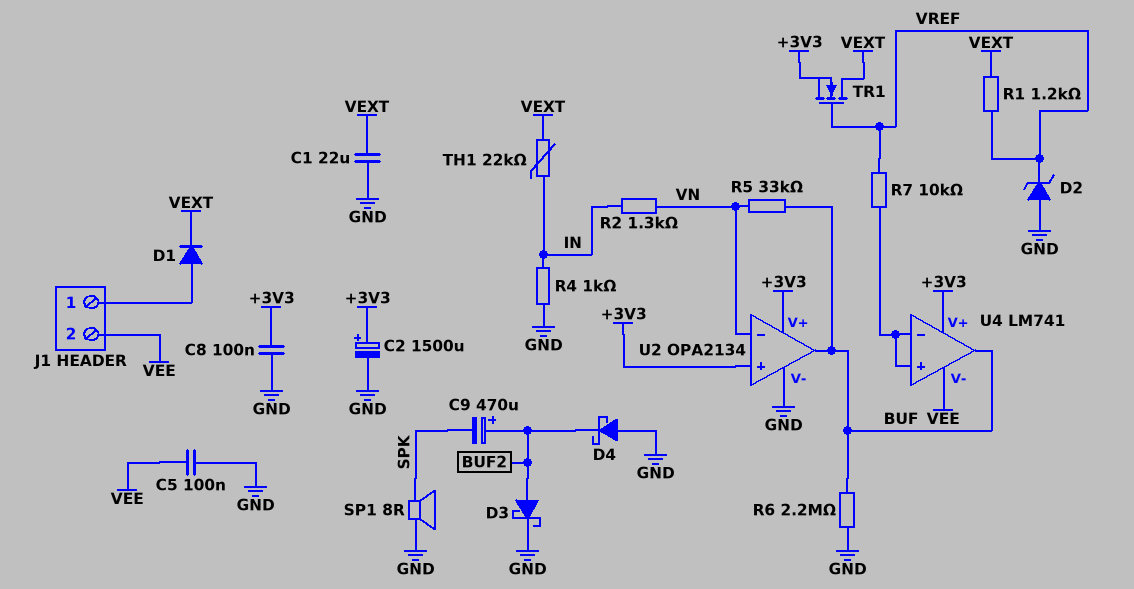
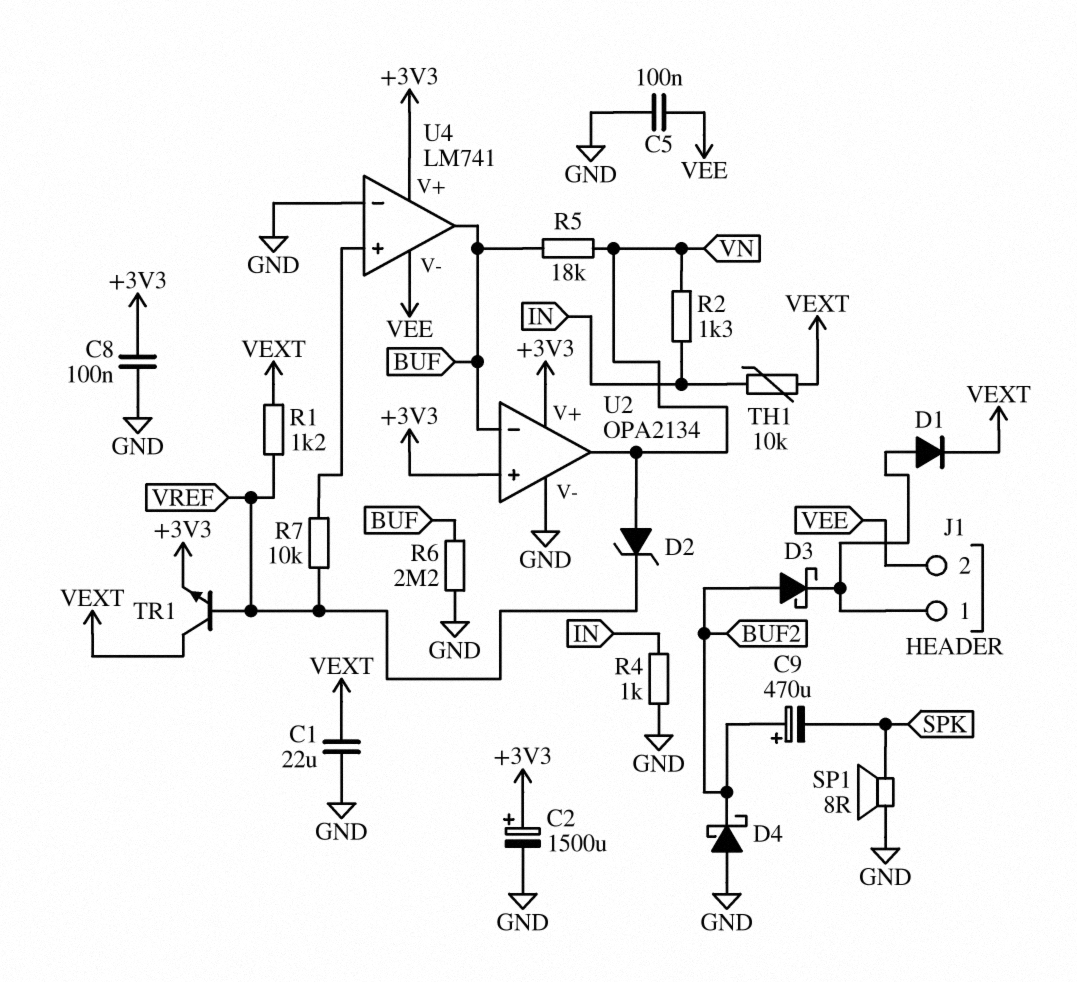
D2: zener (A GND, K VREF) -> zener (A VN, K VREF)
D3: schottky (A BUF2, K GND) -> schottky (A BUF2, K J1/1)
R5: 33k (BUF, VN) -> 18k (BUF, VN)
TH1: 22k (IN, VEXT) -> 10k (IN, VEXT)
TR1: NMOS (G VREF, D VEXT, S +3V3) -> NPN (B VREF, C VEXT, E +3V3)
U2 pin in-: VN -> BUF
U2 pin out: BUF -> VN
U4 pin in-: U4/in+ -> GND

